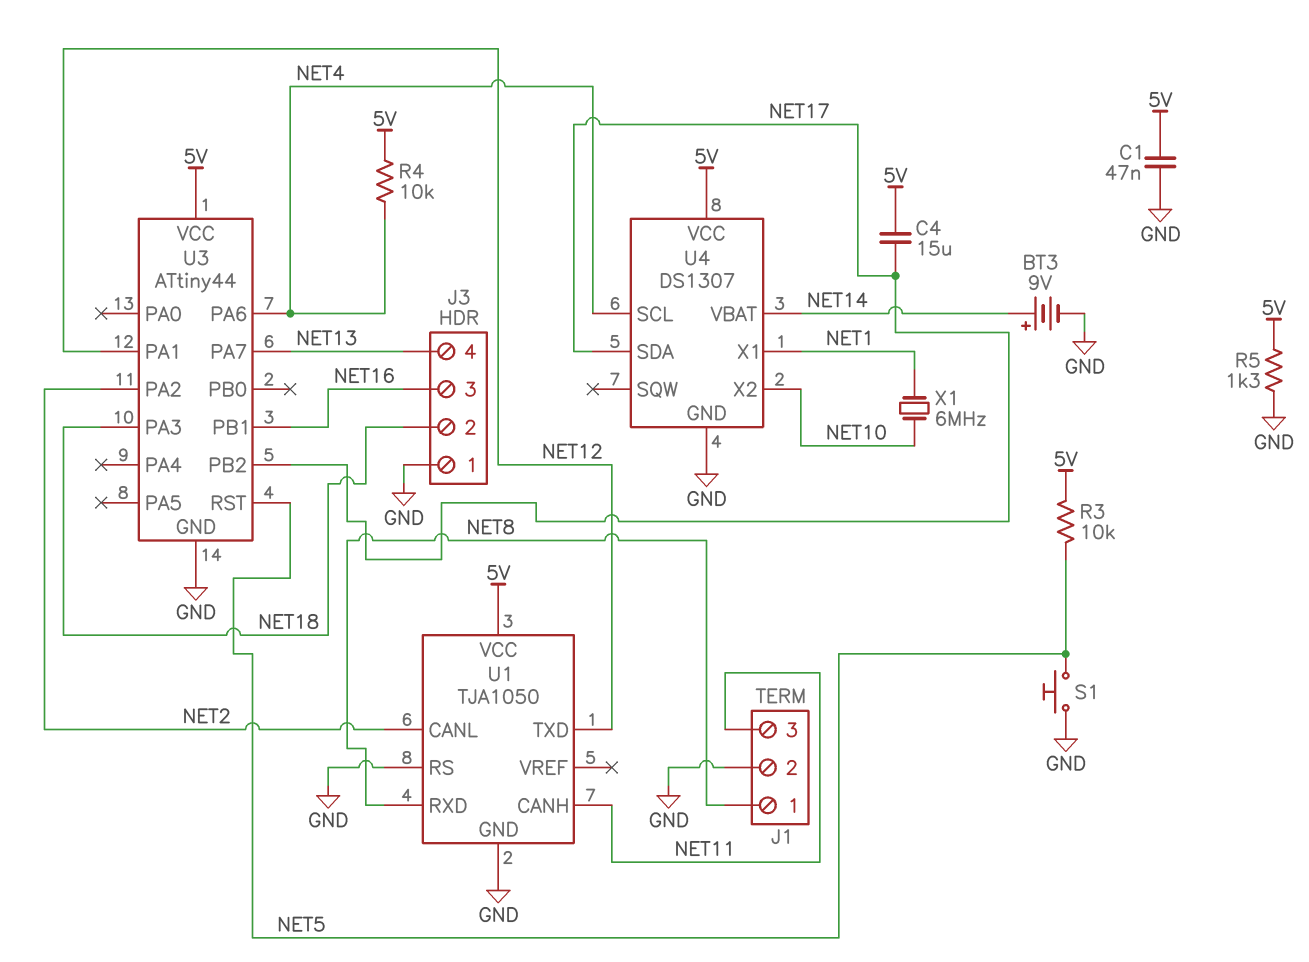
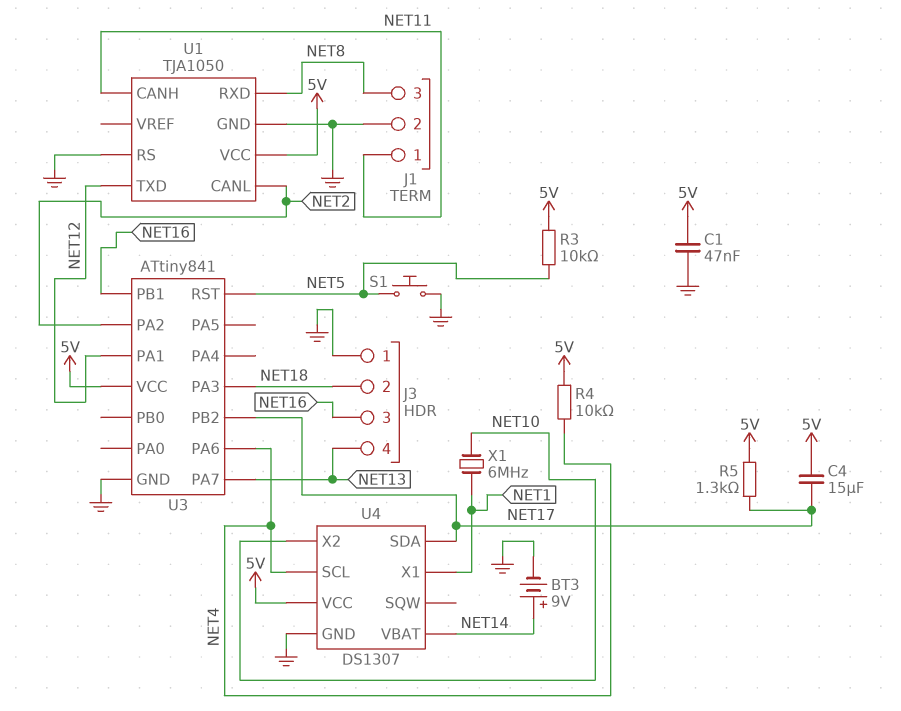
J1 pin 1: NET8 -> NET11
J1 pin 3: NET11 -> NET8
R5: 1.3k (5V, GND) -> 1.3k (5V, NET17)
U3: ATtiny44 -> ATtiny841

